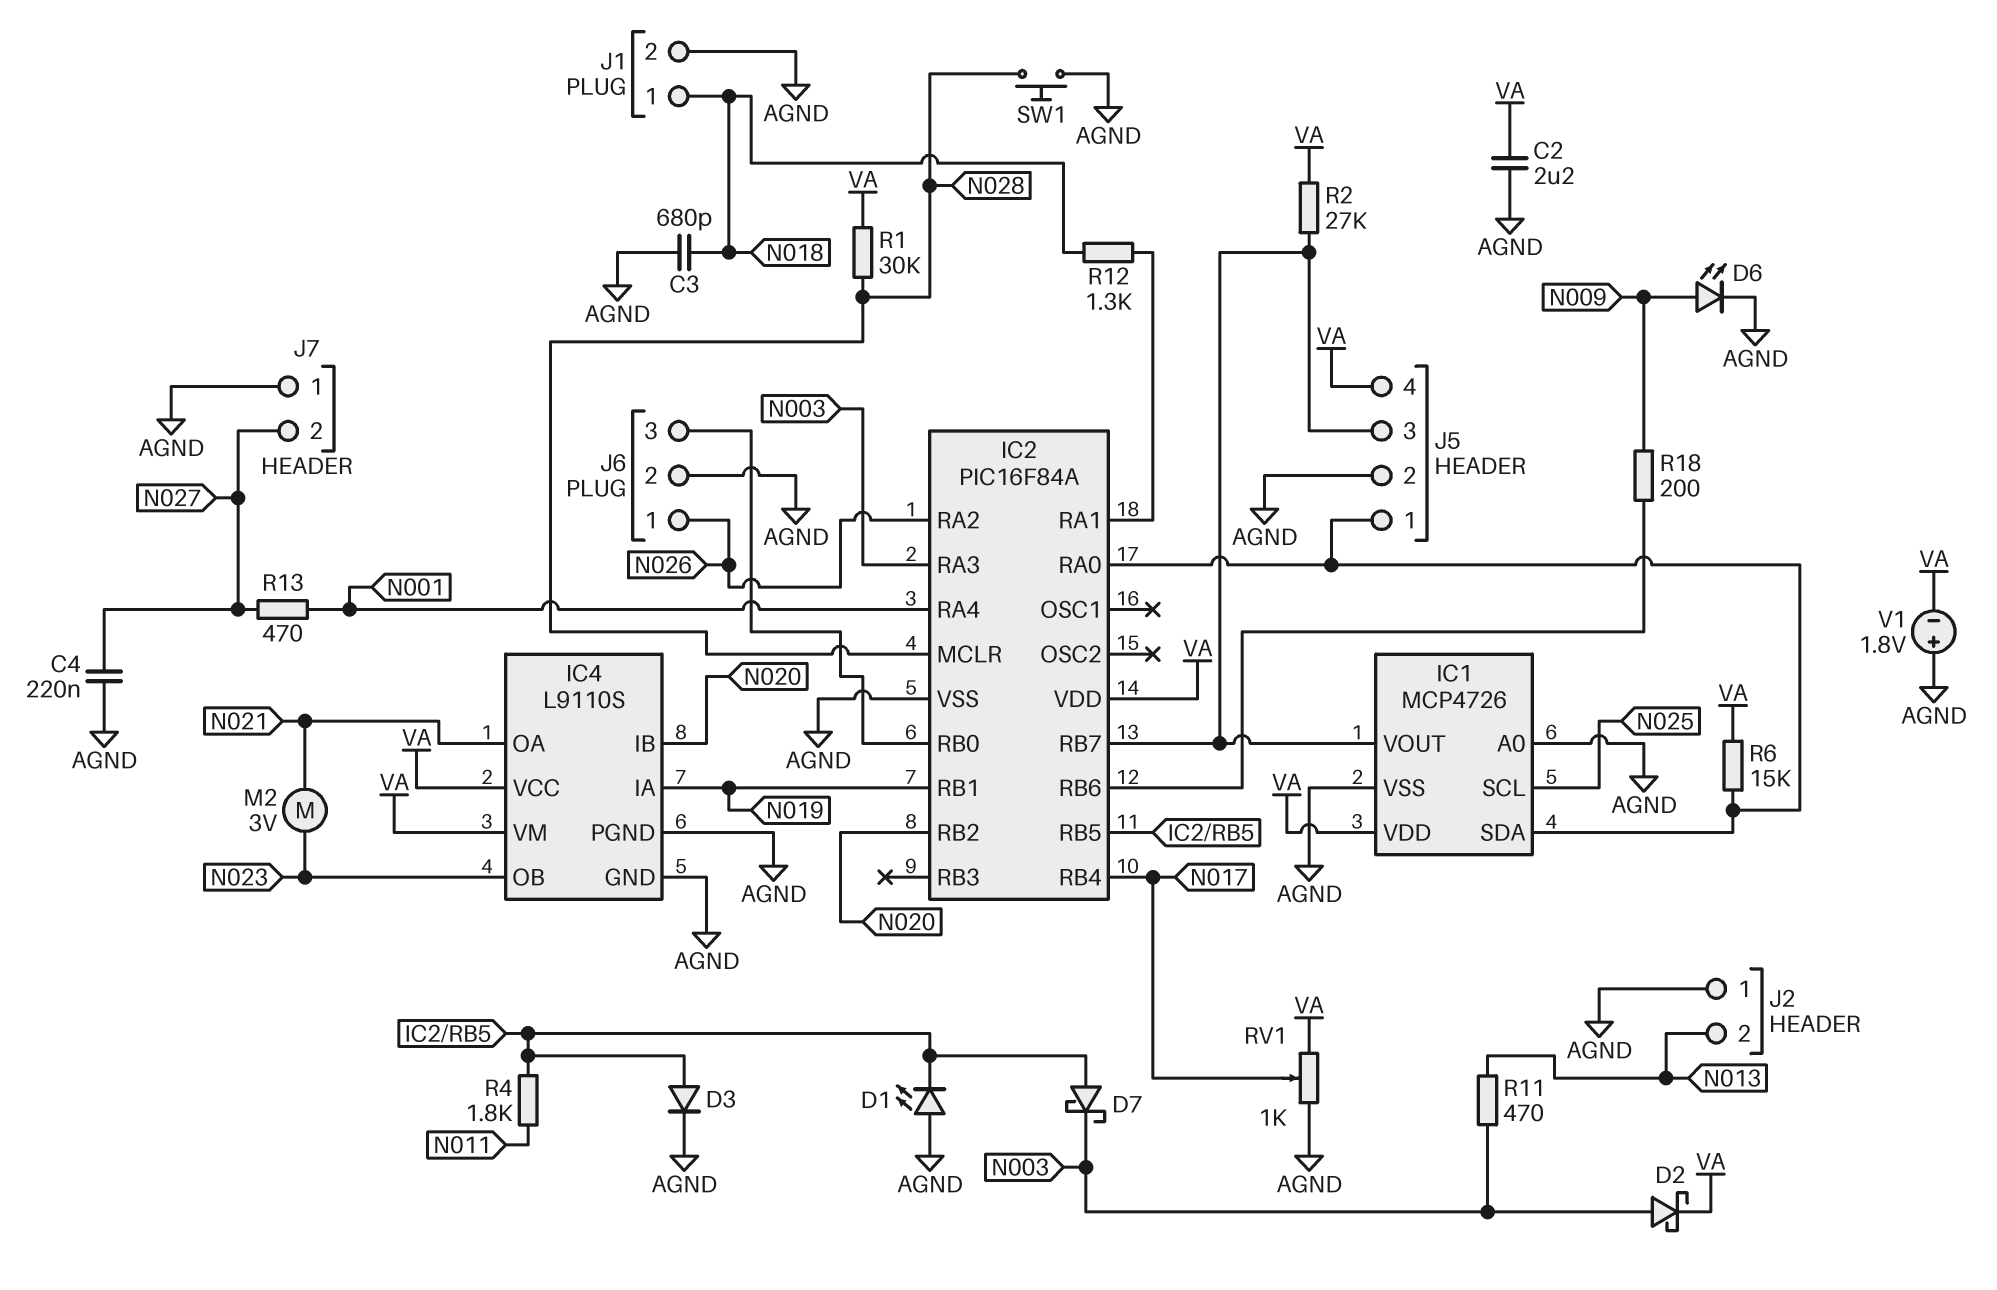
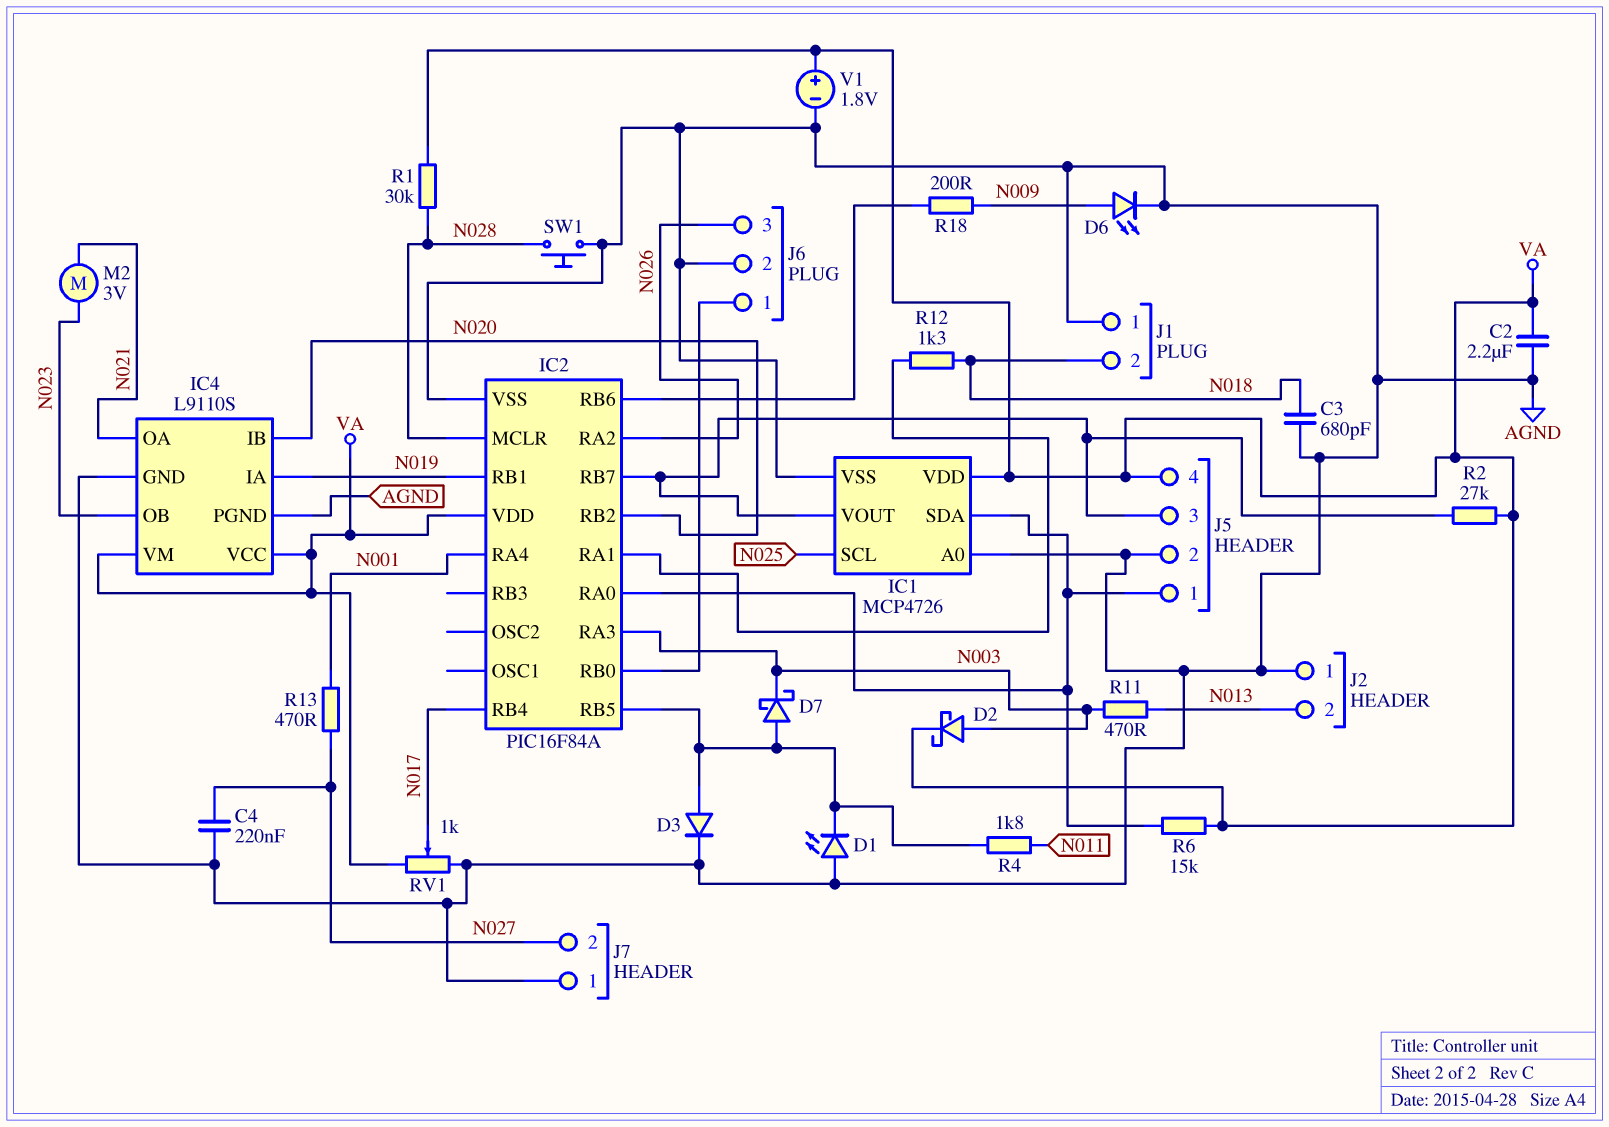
J1 pin 1: N018 -> AGND
J1 pin 2: AGND -> N018
J6 pin 1: N026 -> IC2/RB0
J6 pin 3: IC2/RB0 -> N026
V1: 1.8V (plus AGND, minus VA) -> 1.8V (plus VA, minus AGND)

